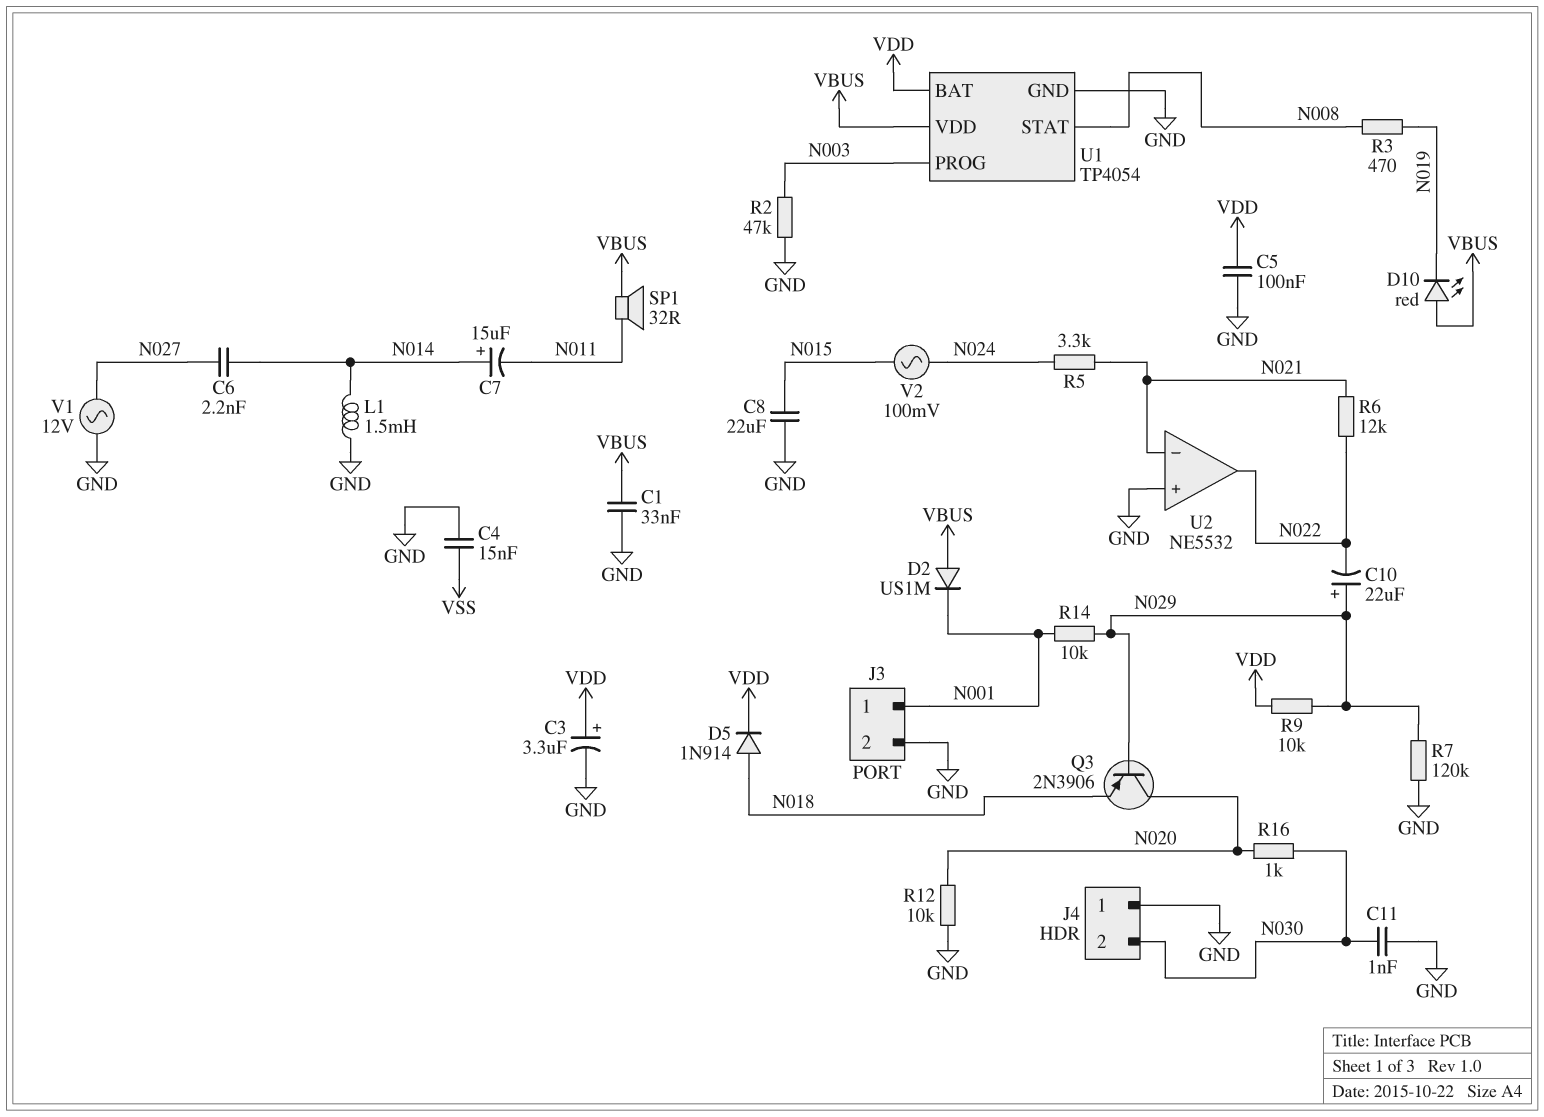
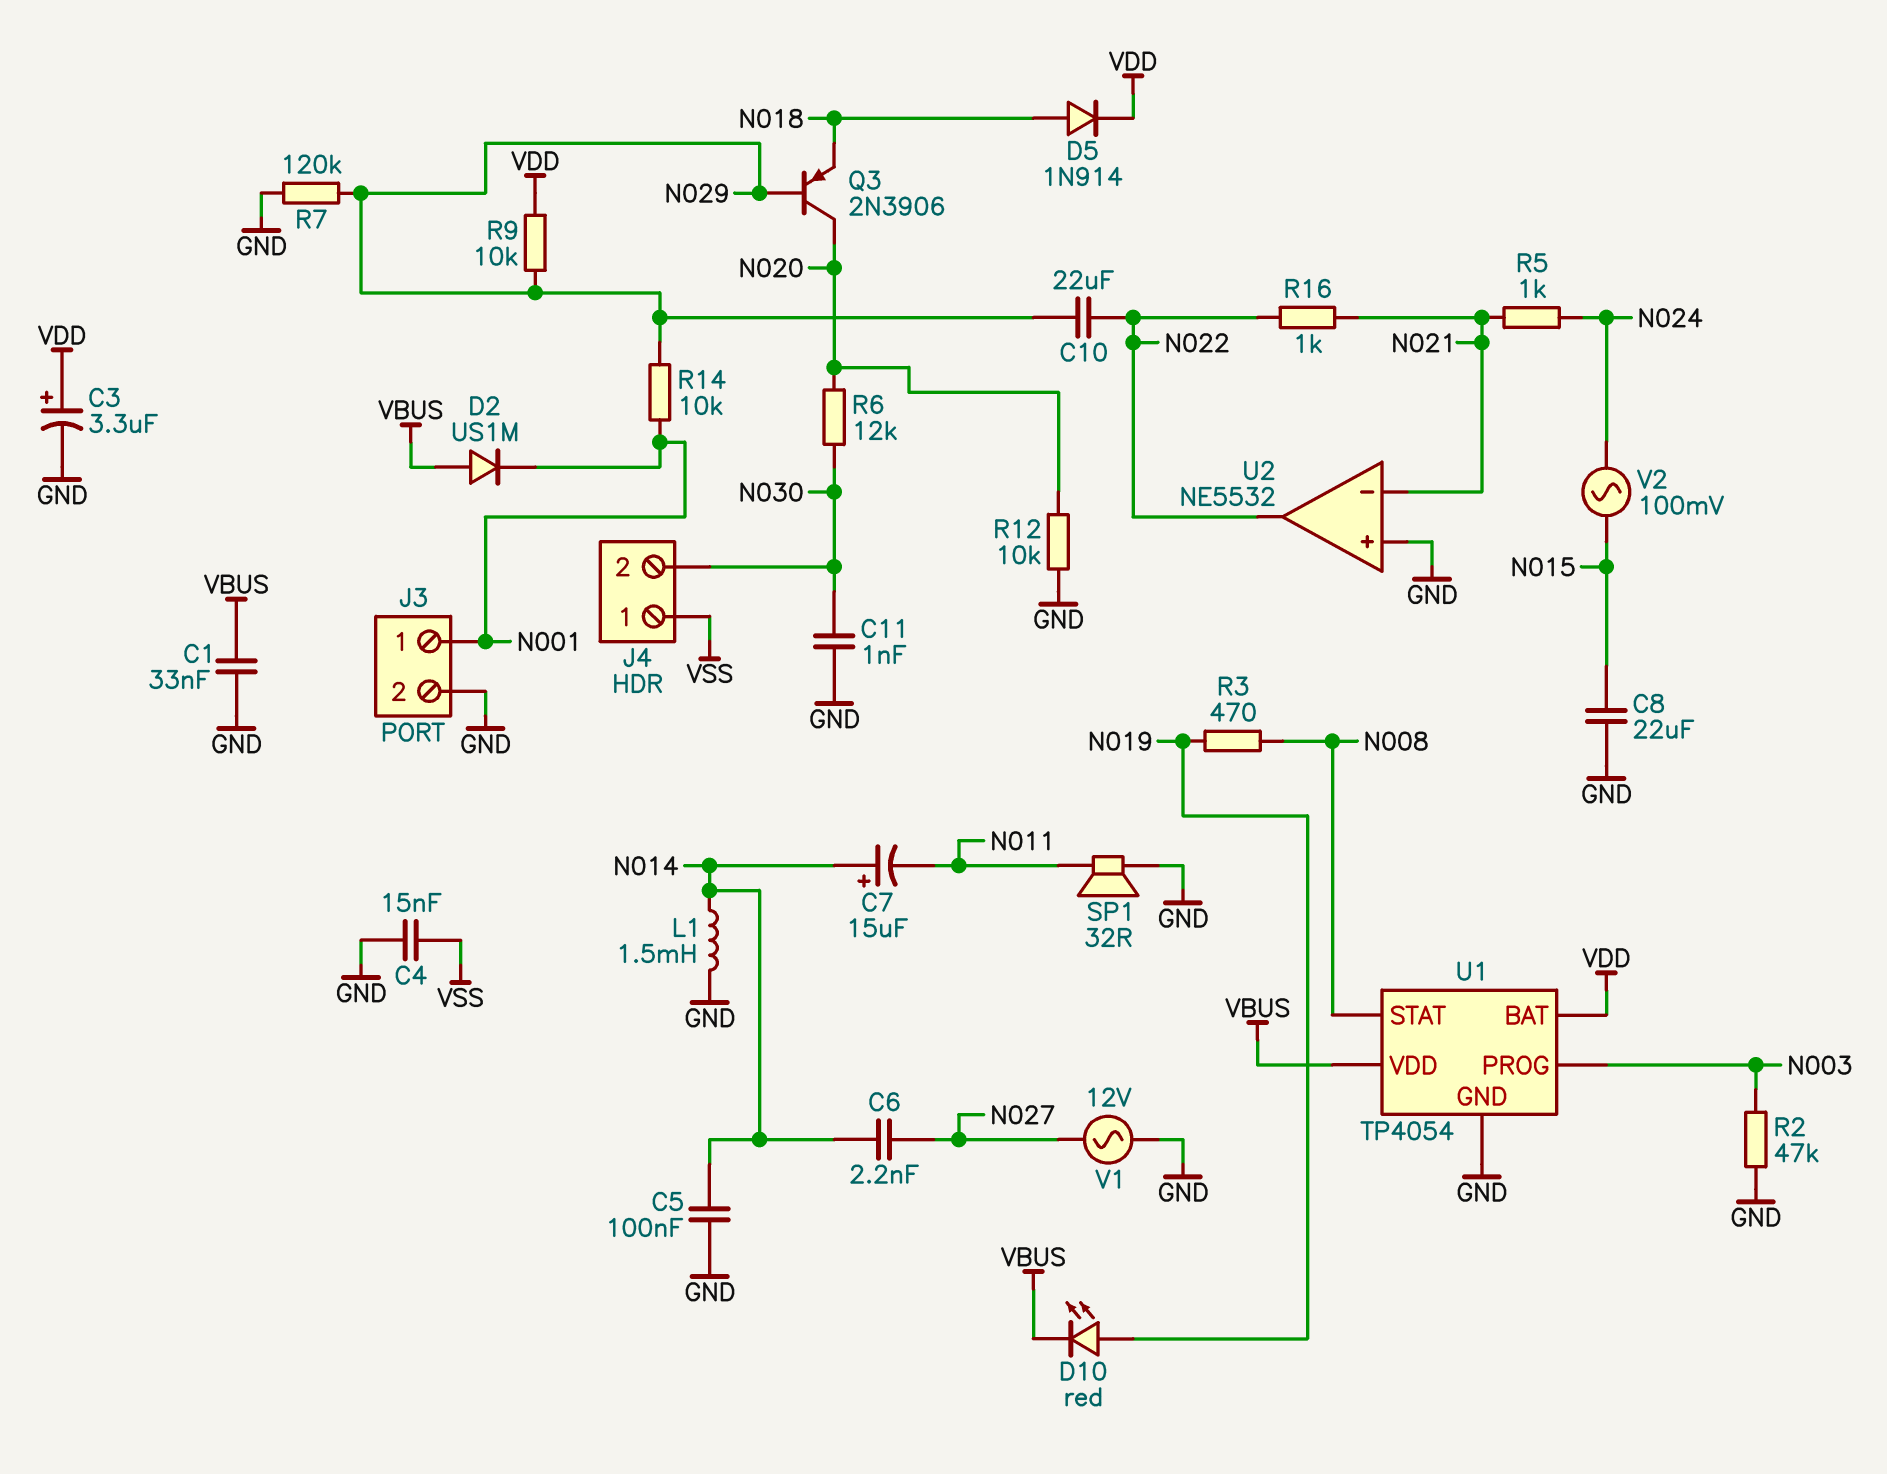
C5: 100nF (GND, VDD) -> 100nF (GND, N014)
C10: 22uF (plus N029, minus N022) -> 22uF (N022, N029)
D10: LED red (A VBUS, K N019) -> LED red (A N019, K VBUS)
J4 pin 1: GND -> VSS
R5: 3.3k (N021, N024) -> 1k (N021, N024)
R6: 12k (N021, N022) -> 12k (N020, N030)
R16: 1k (N020, N030) -> 1k (N021, N022)
SP1: speaker 32R (N011, VBUS) -> speaker 32R (GND, N011)

